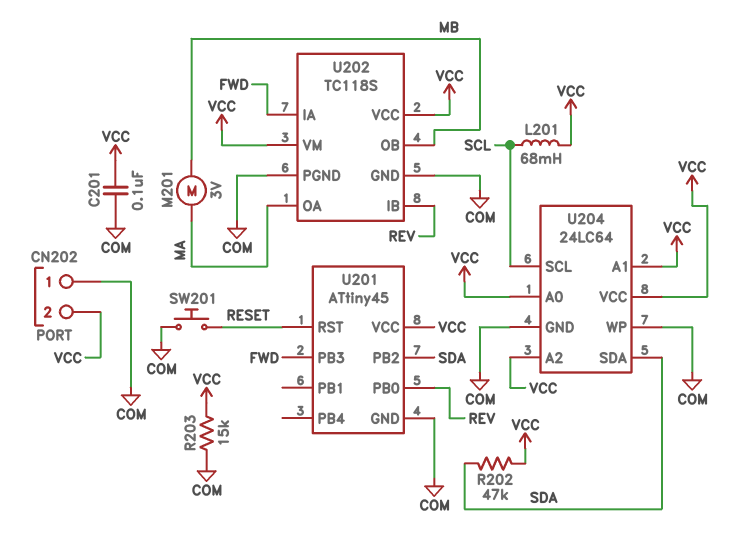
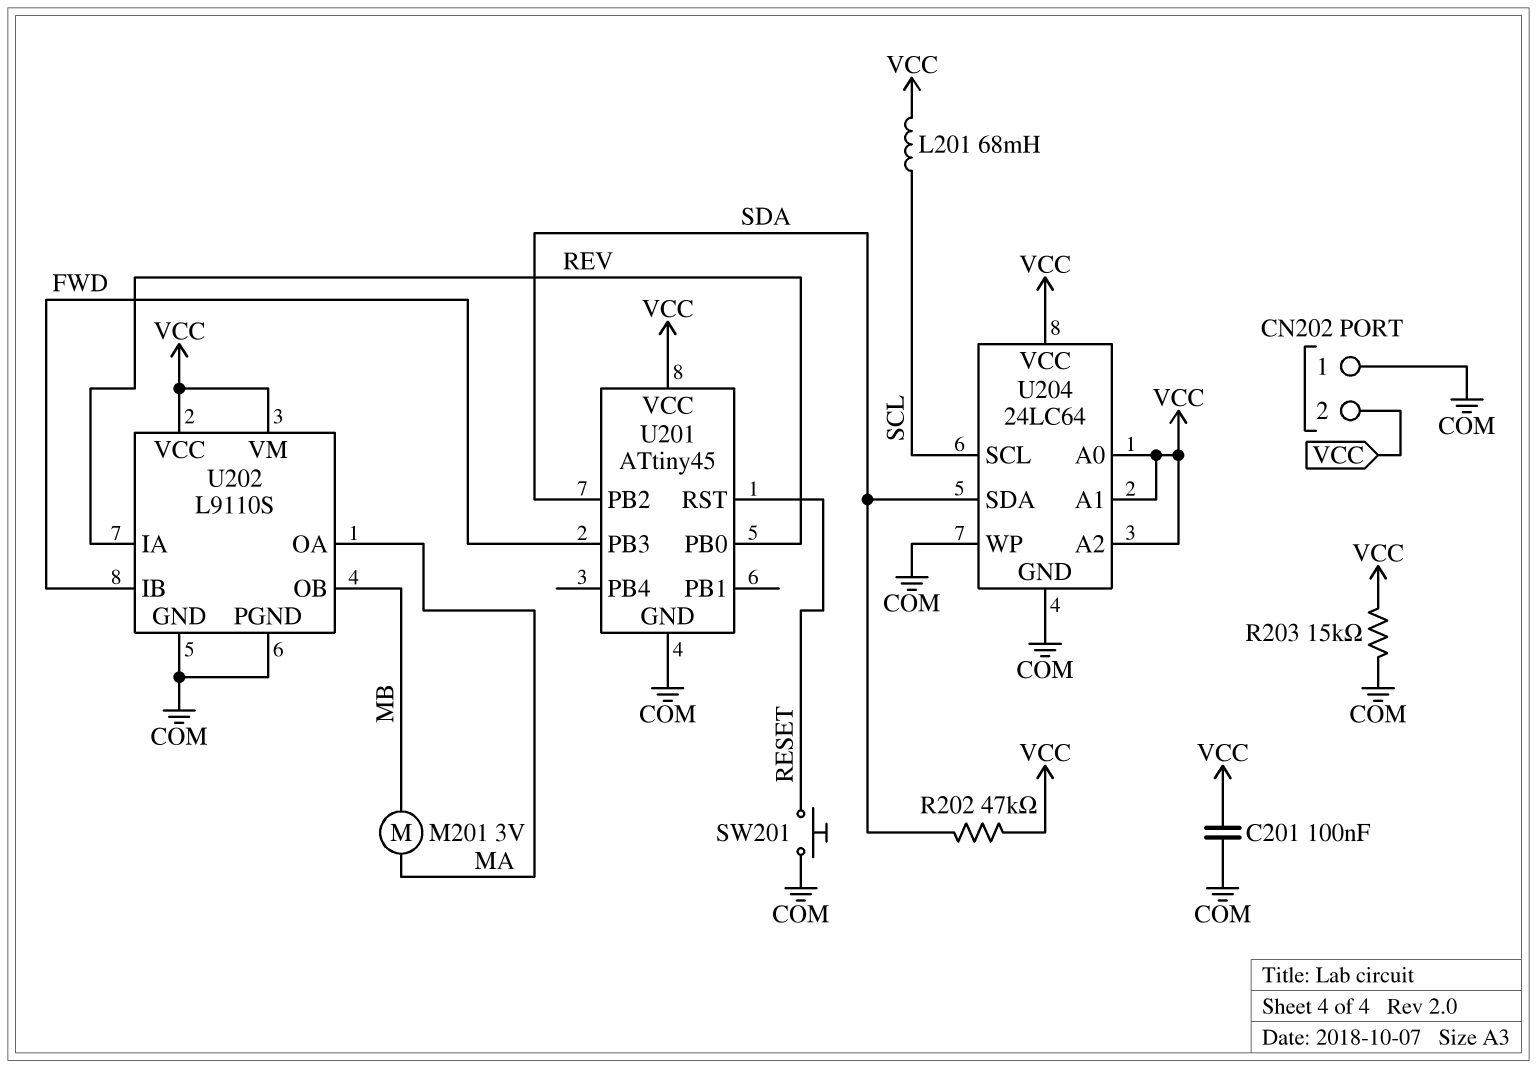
U202: TC118S -> L9110S
U202 pin IA: FWD -> REV
U202 pin IB: REV -> FWD

